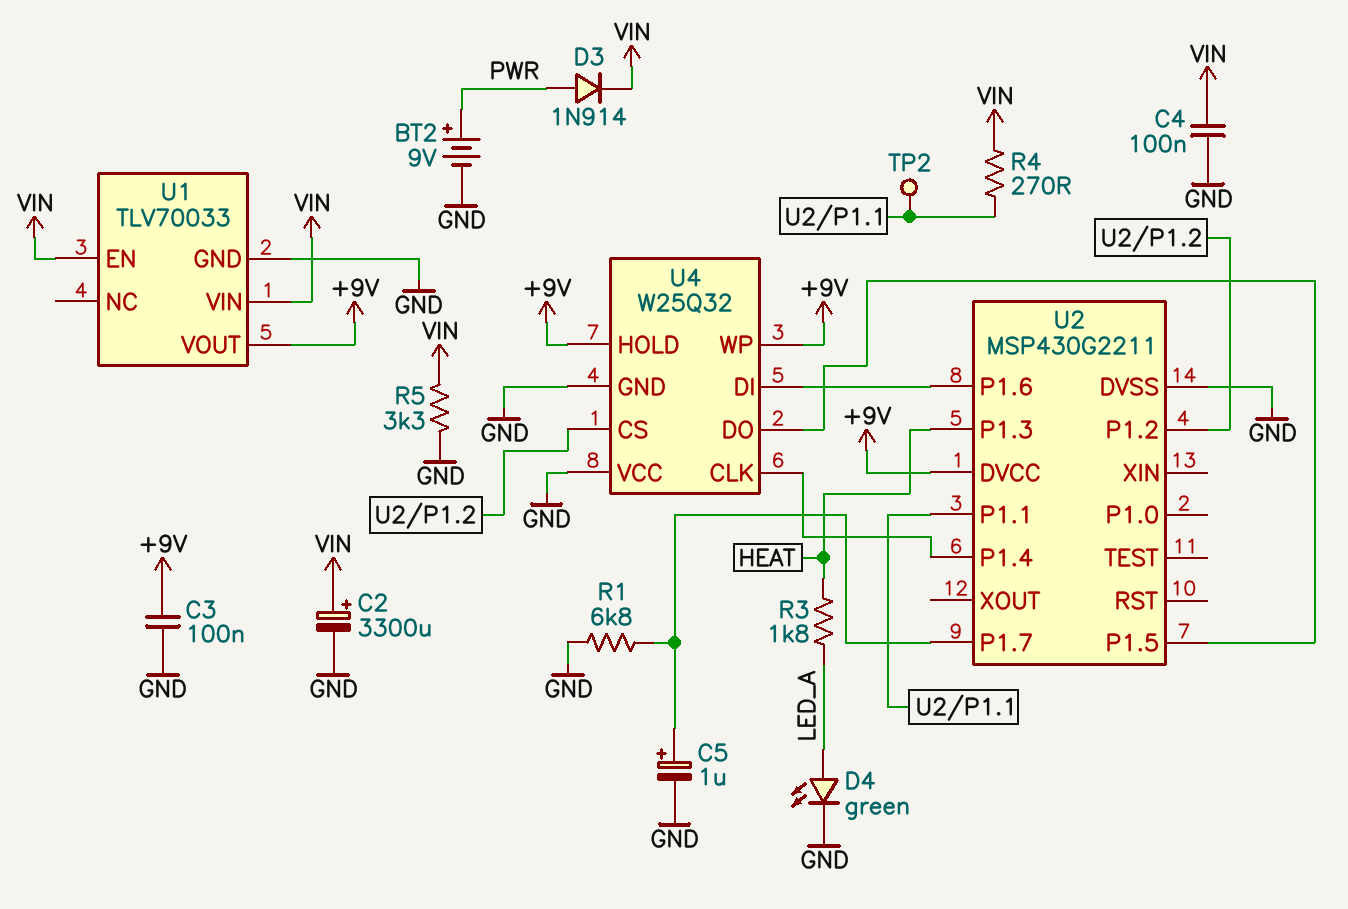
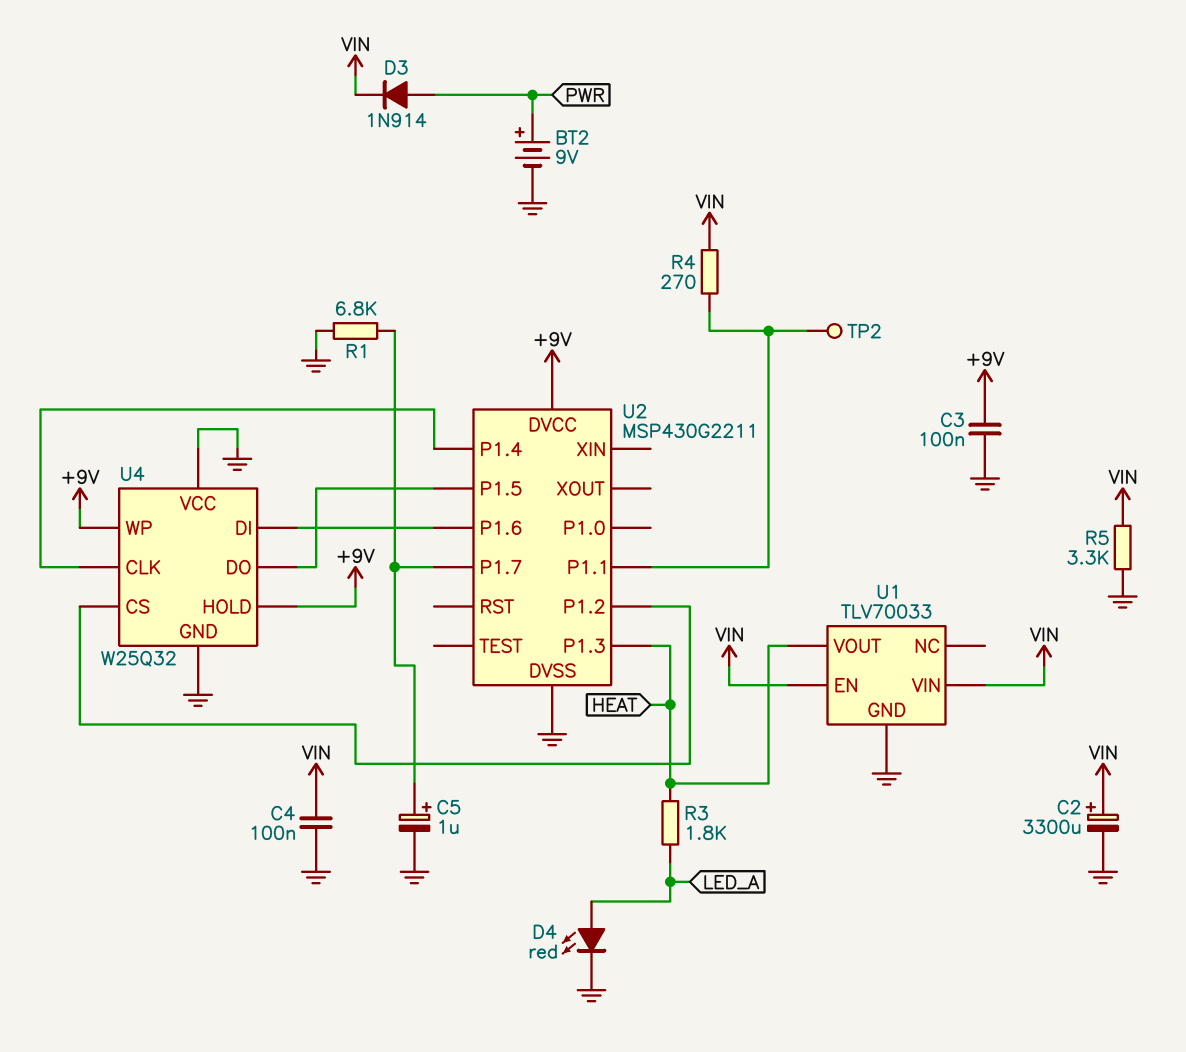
D4: LED green (A LED_A, K GND) -> LED red (A LED_A, K GND)
U1 pin VOUT: +9V -> HEAT

